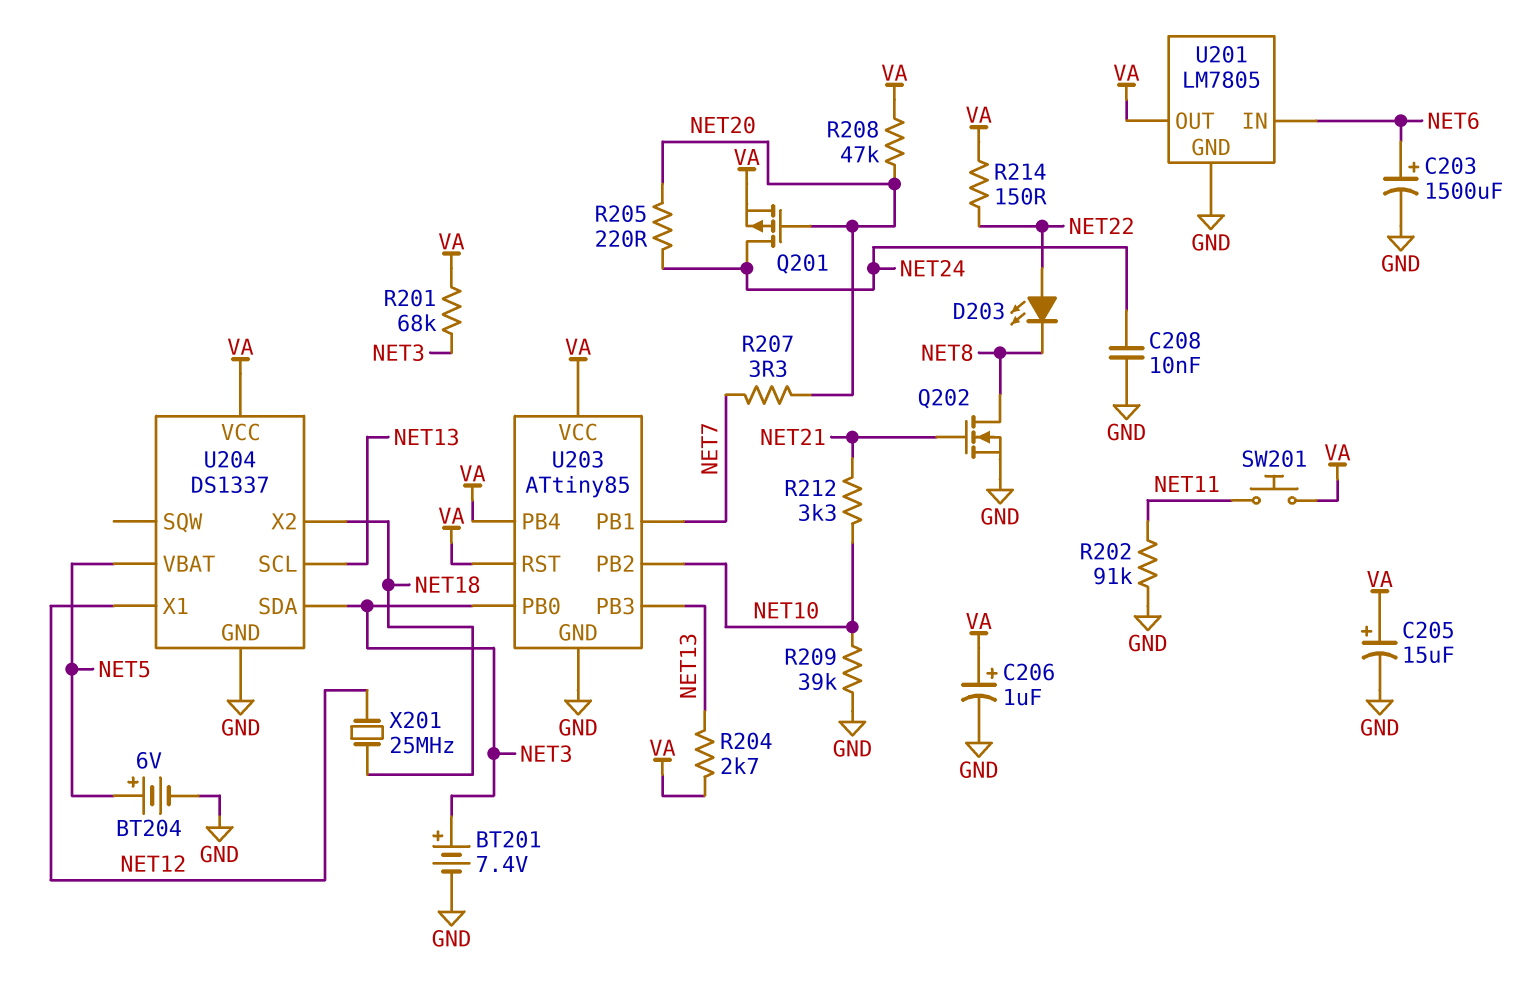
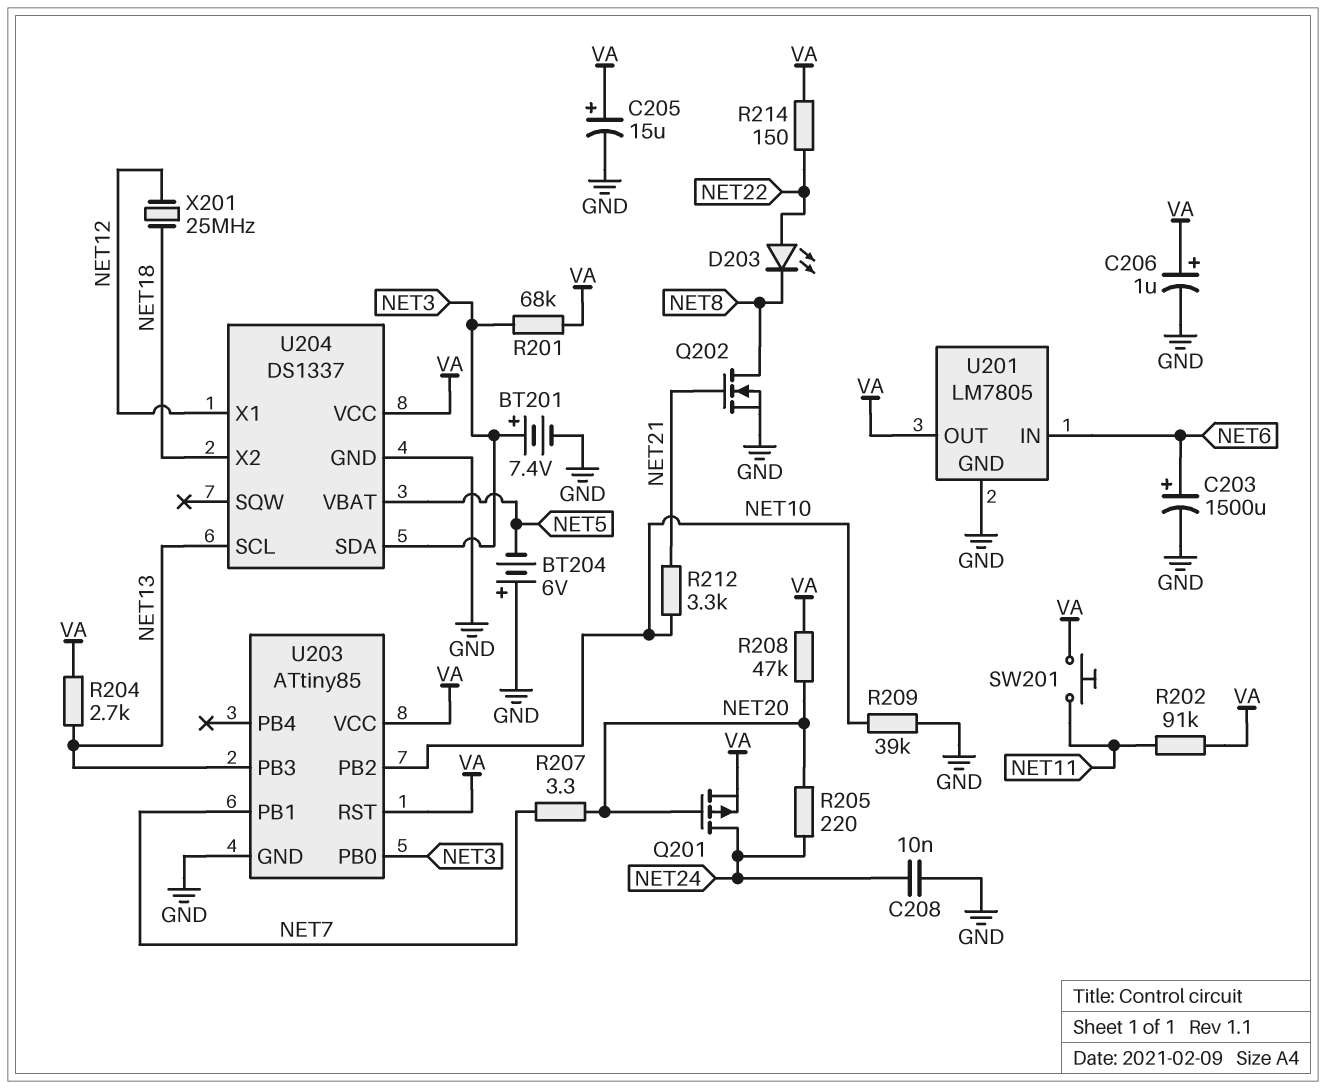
BT204: 6V (plus NET5, minus GND) -> 6V (plus GND, minus NET5)
R202: 91k (GND, NET11) -> 91k (NET11, VA)
U203 pin PB4: VA -> none

